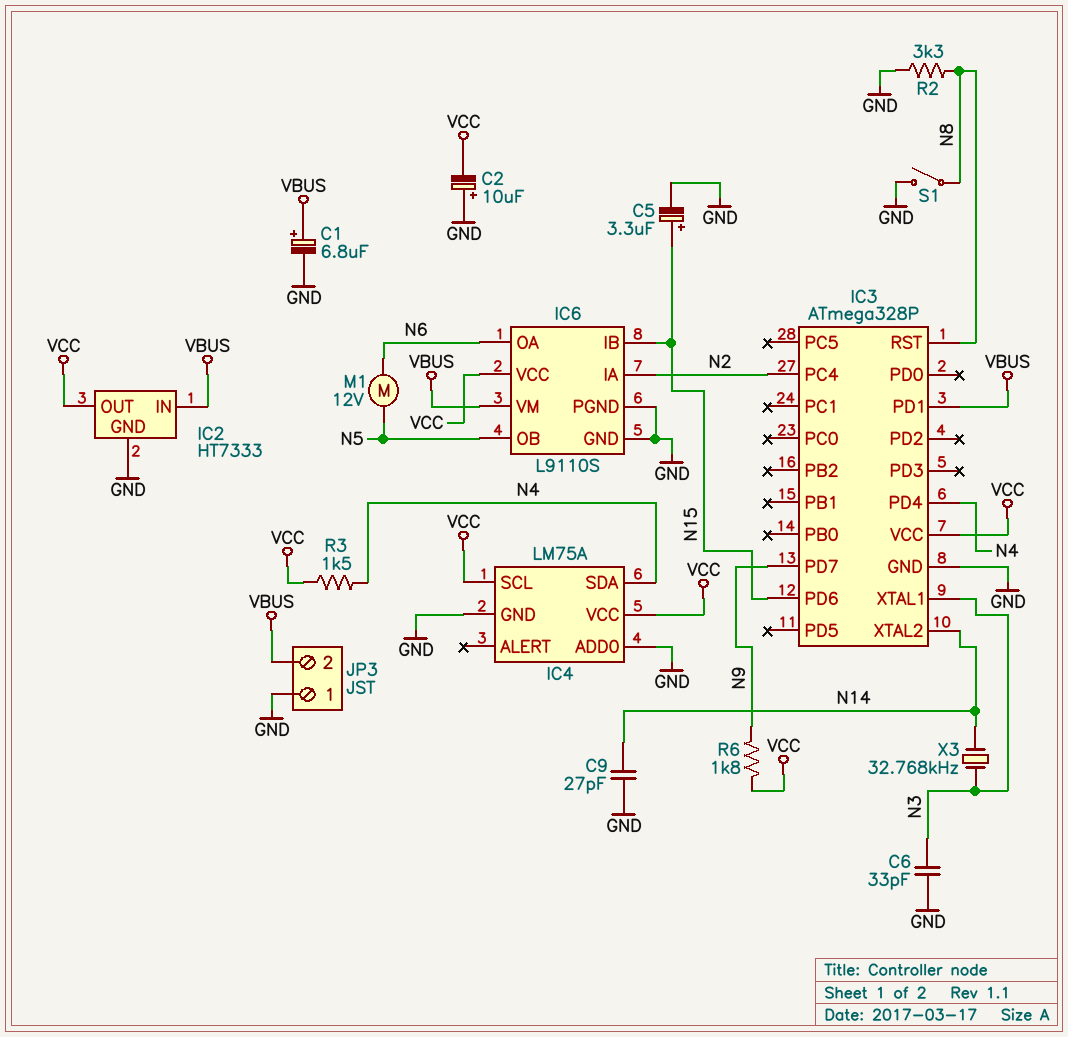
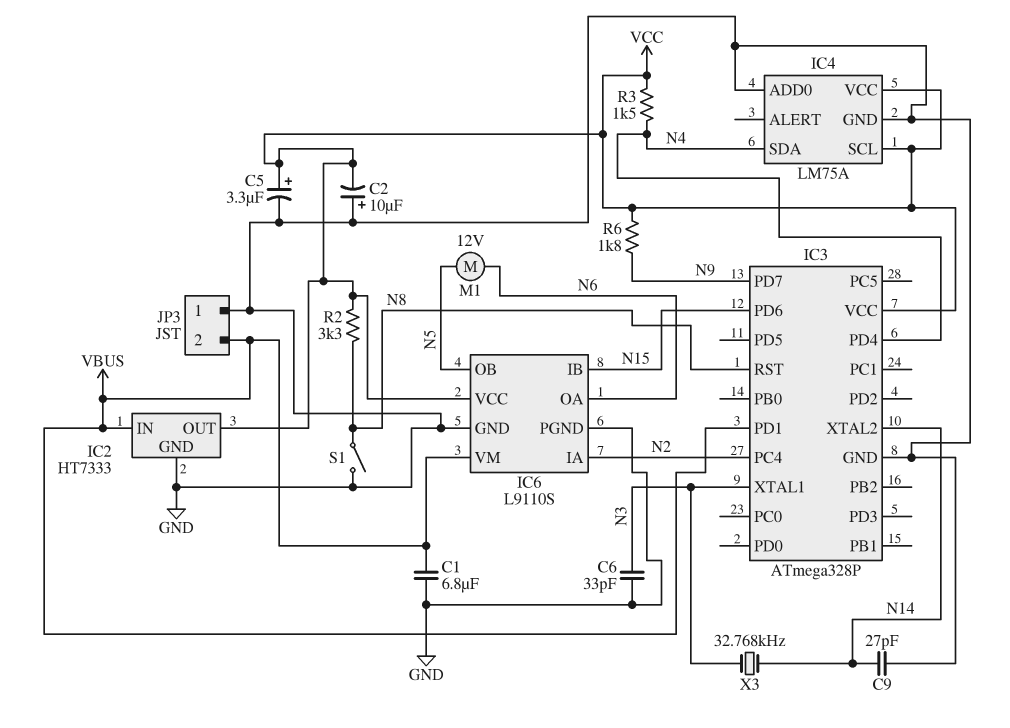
C1: 6.8uF (plus VBUS, minus GND) -> 6.8uF (GND, VBUS)
C5: 3.3uF (plus N15, minus GND) -> 3.3uF (plus VCC, minus GND)
R2: 3.3k (GND, N8) -> 3.3k (N8, VCC)

